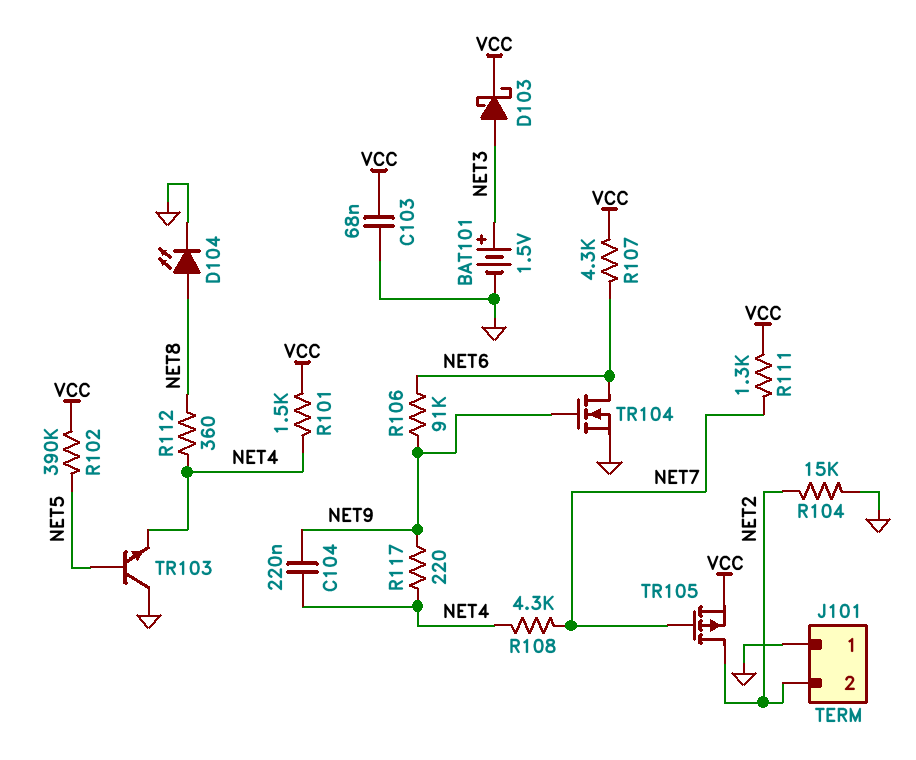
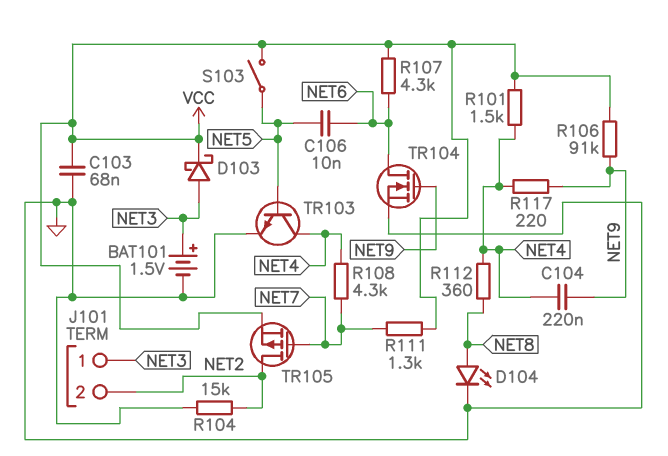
C106: none -> 10nF (NET5, NET6)
J101 pin 1: GND -> NET3
R102: 390k (NET5, VCC) -> none
R106: 91k (NET6, NET9) -> 91k (NET9, VCC)
S103: none -> switch (NET5, VCC)
TR103: NPN (B NET5, C GND, E NET4) -> NPN (B NET5, C NET4, E GND)

